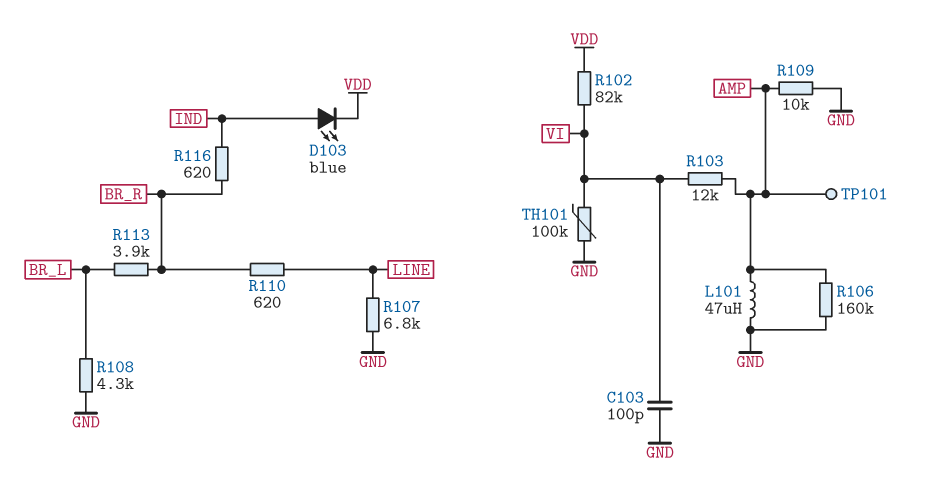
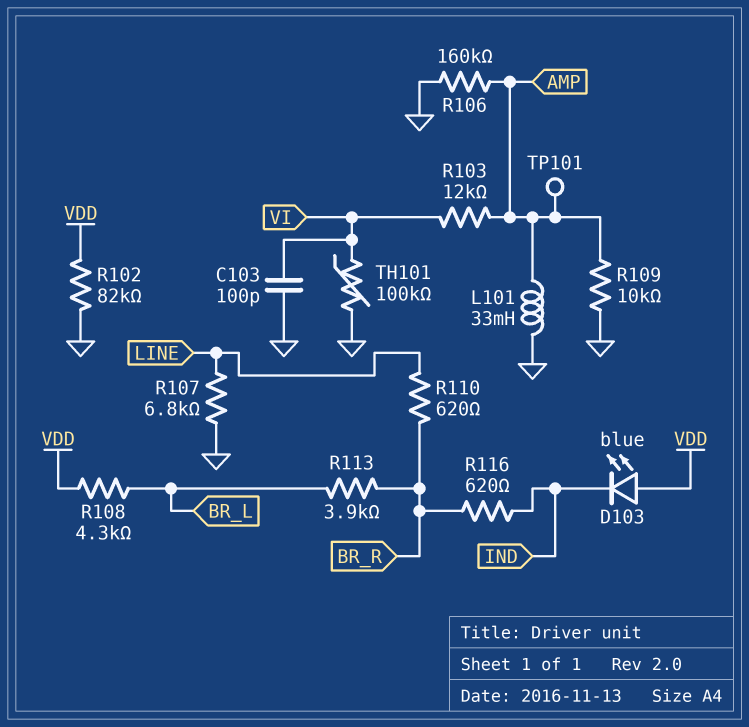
D103: LED blue (A IND, K VDD) -> LED blue (A VDD, K IND)
L101: 47uH (AMP, GND) -> 33mH (AMP, GND)
R102: 82k (VDD, VI) -> 82k (GND, VDD)
R108: 4.3k (BR_L, GND) -> 4.3k (BR_L, VDD)

